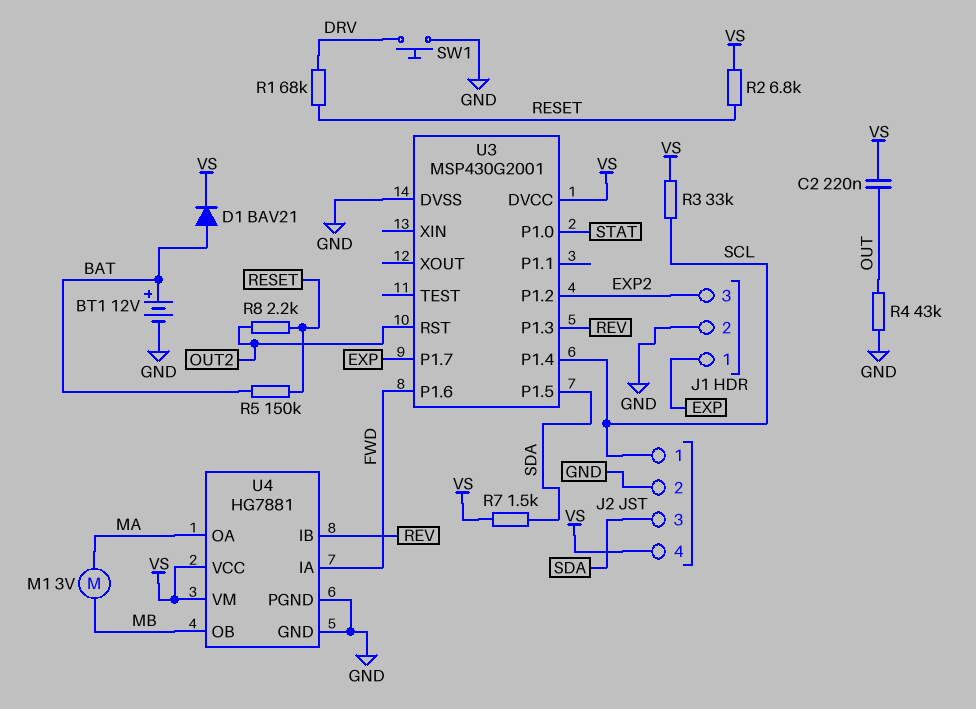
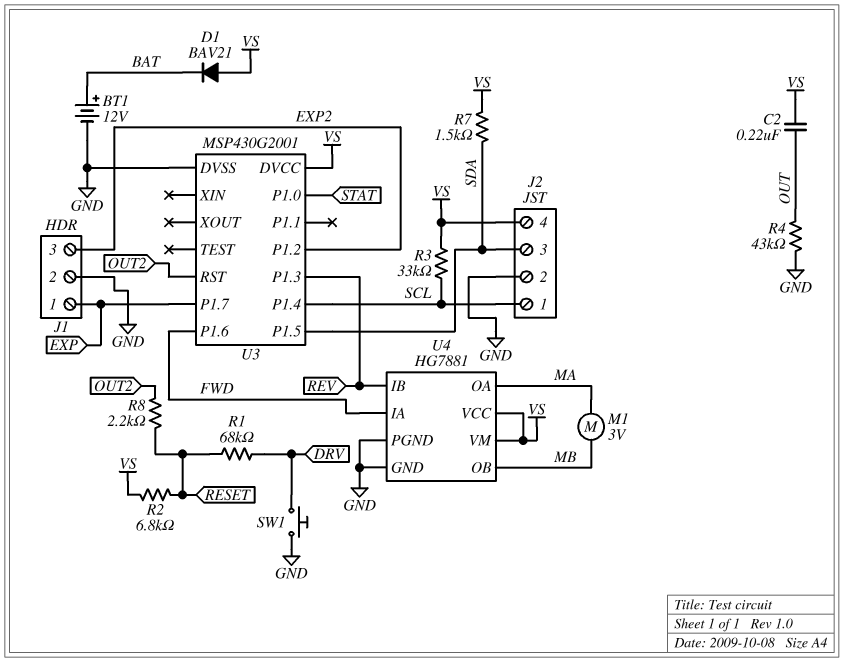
D1: diode BAV21 (A BAT, K VS) -> diode BAV21 (A VS, K BAT)
R5: 150k (BAT, RESET) -> none

